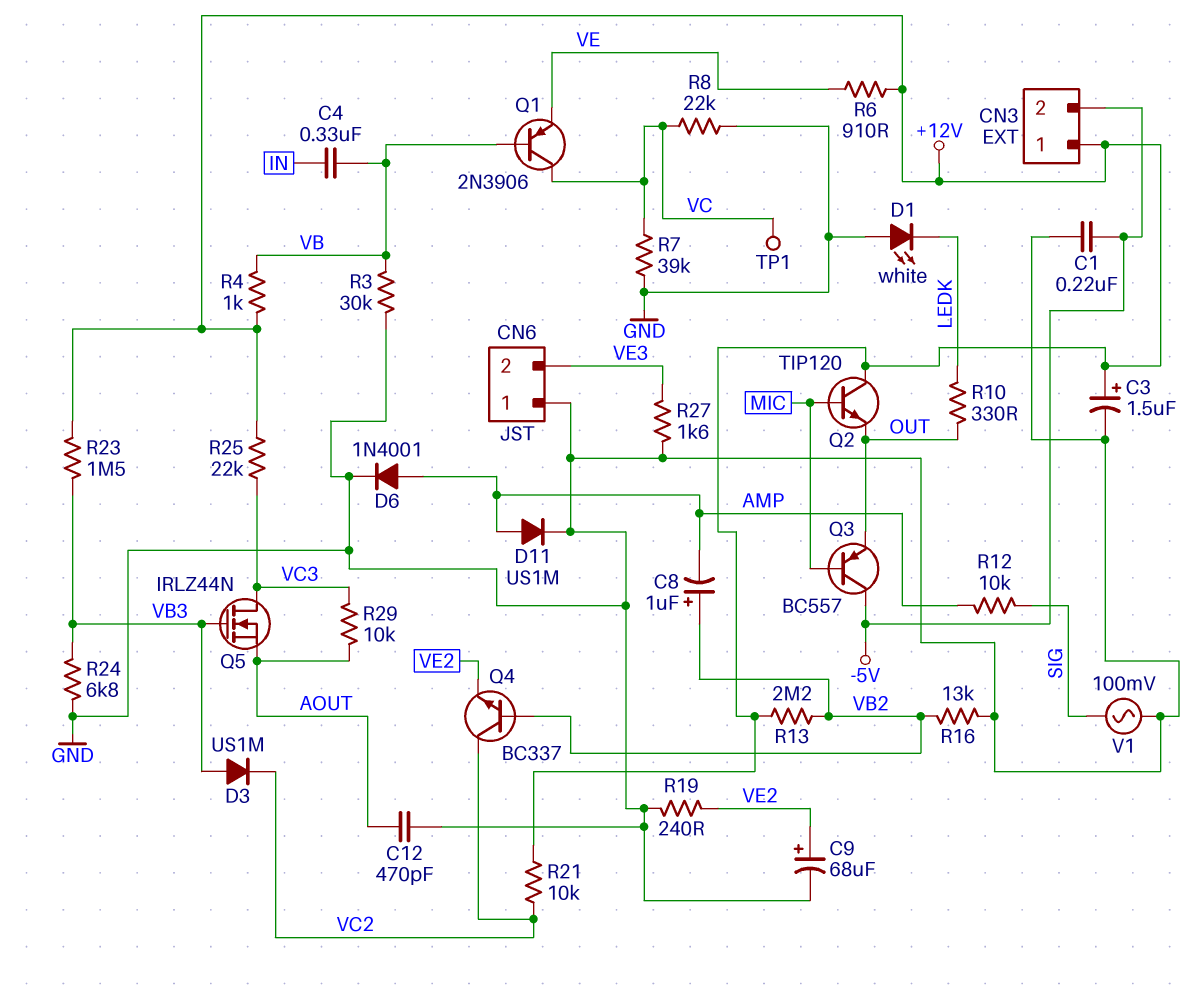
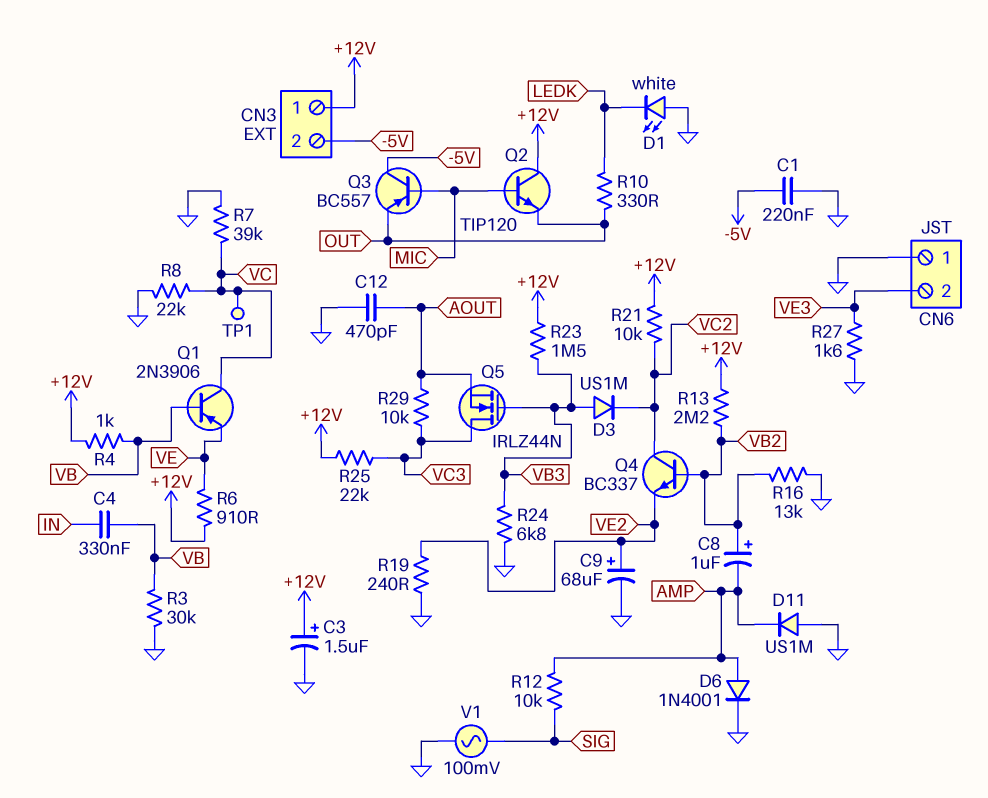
D11: diode US1M (A AMP, K GND) -> diode US1M (A GND, K AMP)

